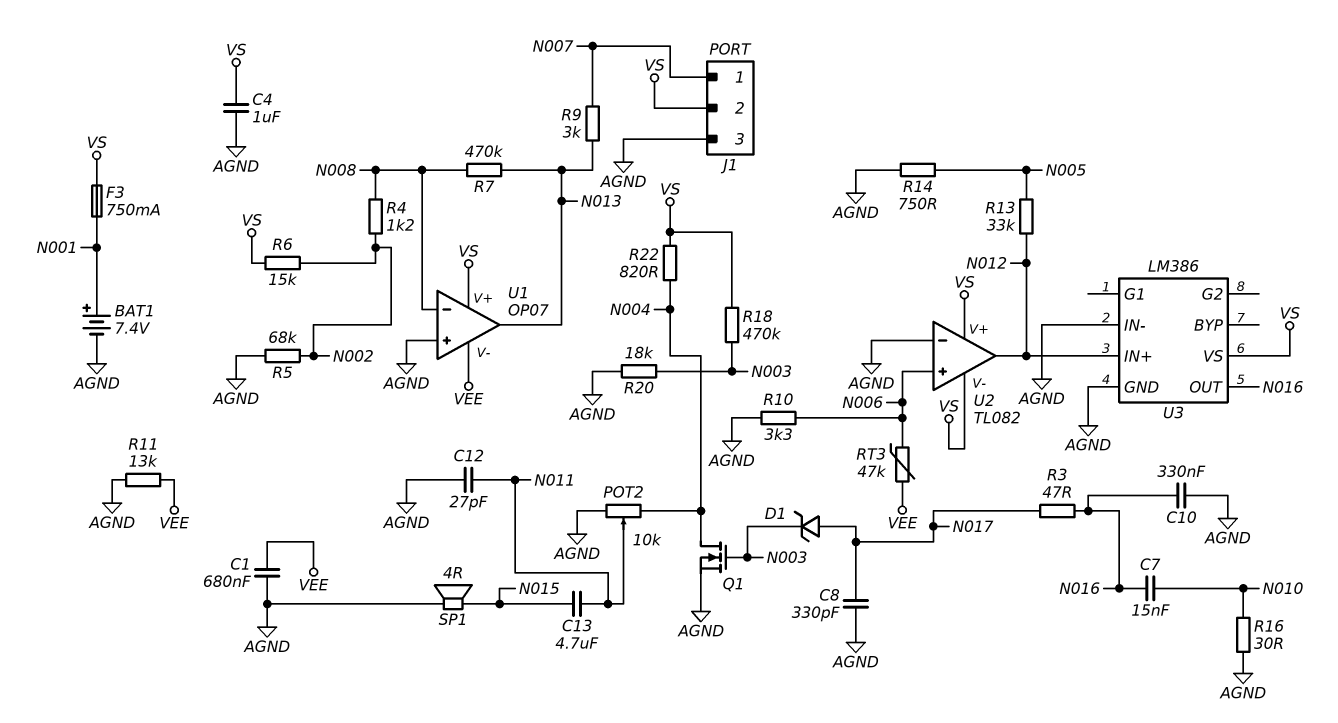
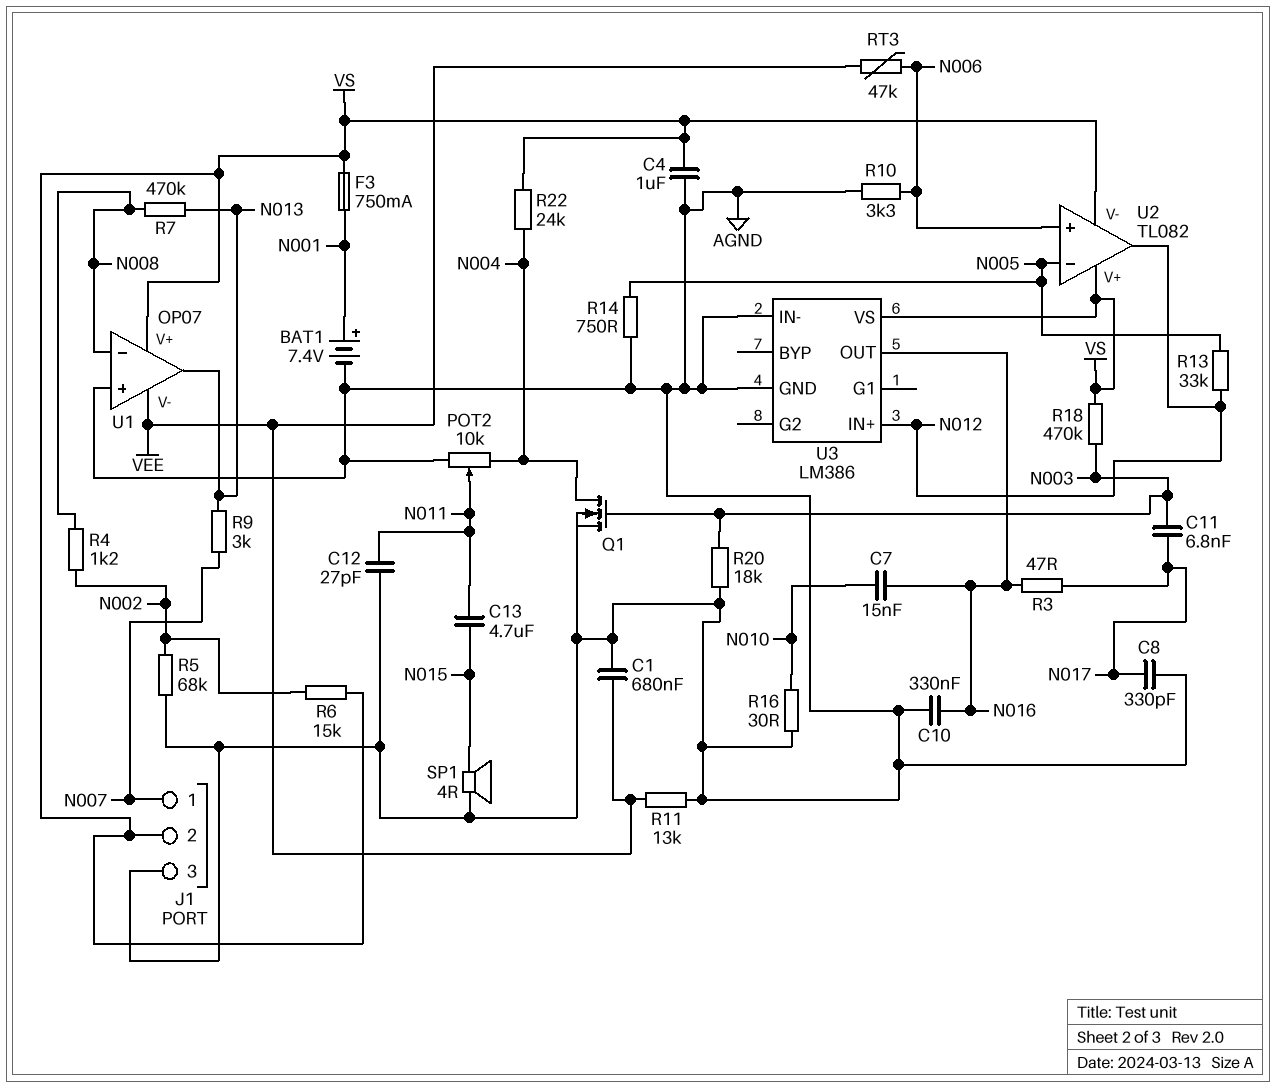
C11: none -> 6.8nF (N003, N017)
D1: zener (A N017, K N003) -> none
R22: 820 (N004, VS) -> 24k (N004, VS)
U2 pin in-: AGND -> N005

